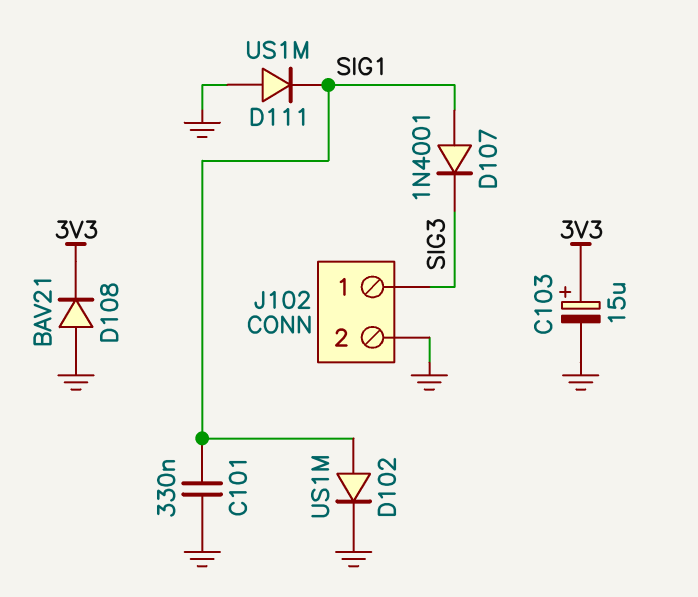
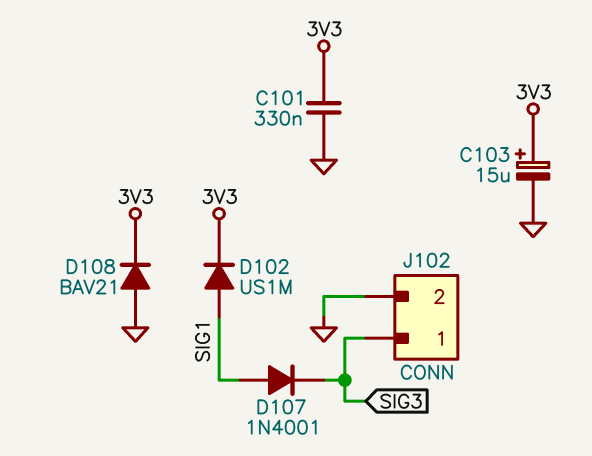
C101: 330nF (GND, SIG1) -> 330nF (3V3, GND)
D102: diode US1M (A SIG1, K GND) -> diode US1M (A SIG1, K 3V3)
D111: diode US1M (A GND, K SIG1) -> none

